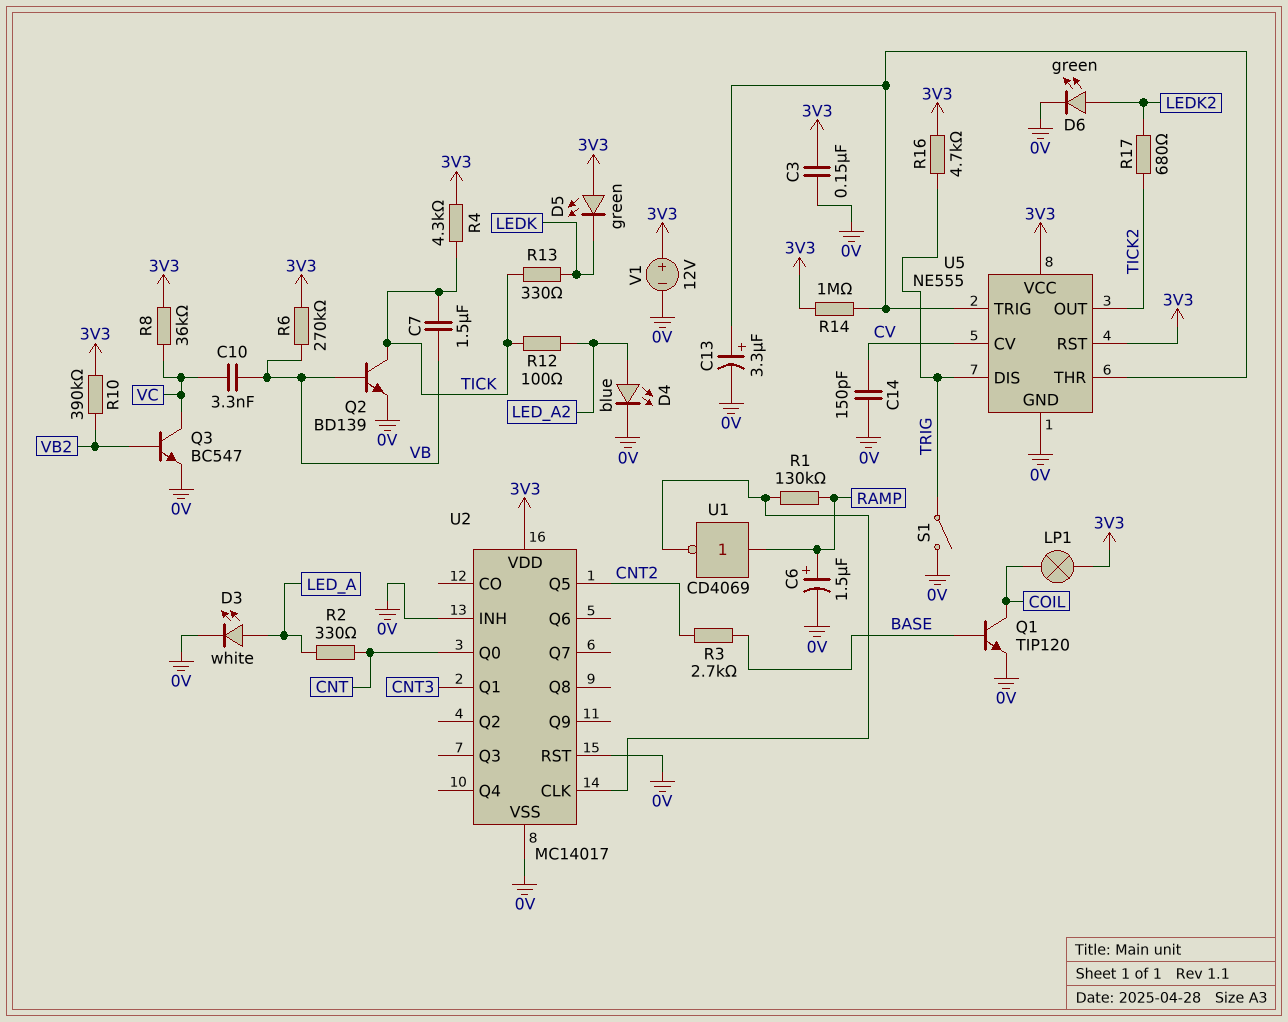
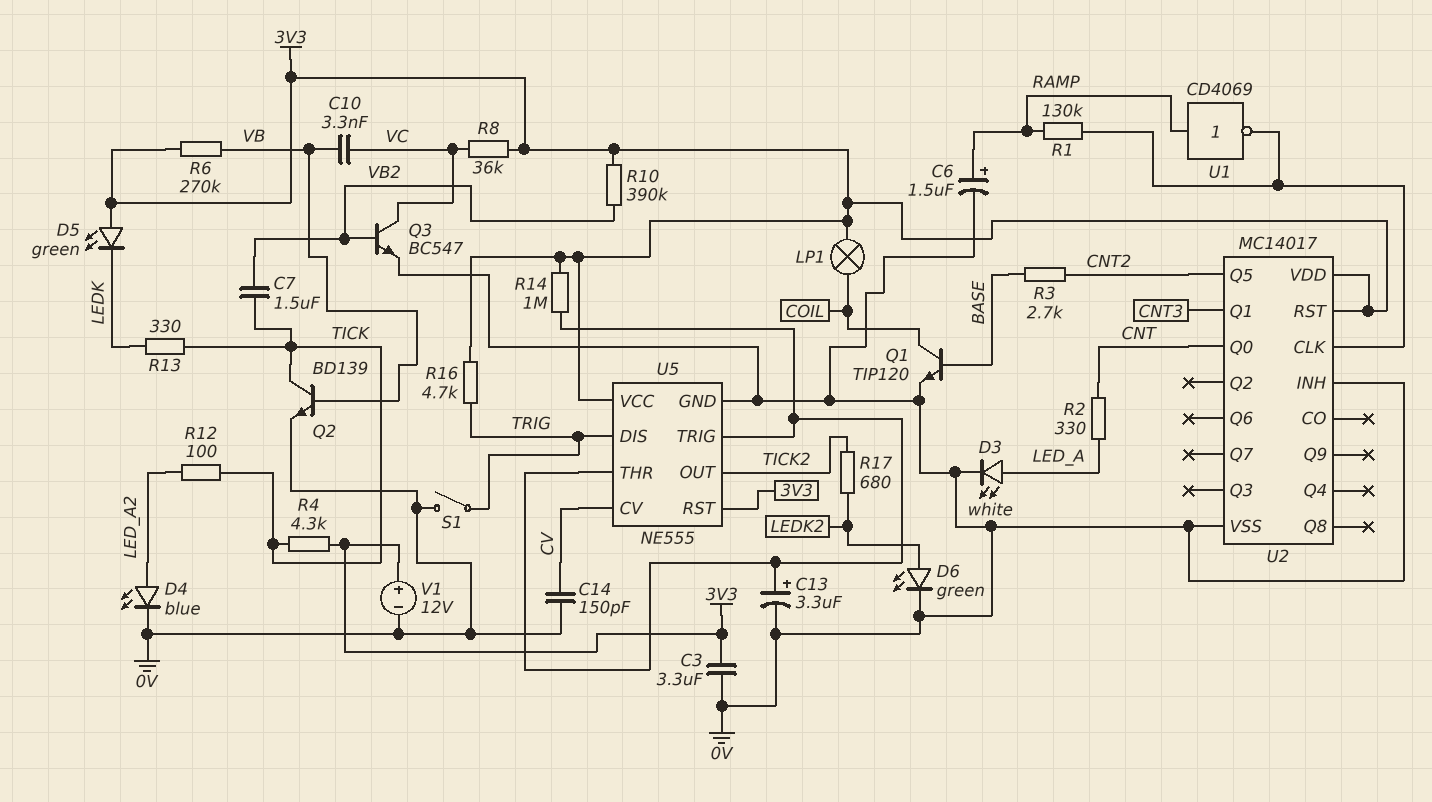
C3: 150nF (0V, 3V3) -> 3.3uF (0V, 3V3)
C7: 1.5uF (TICK, VB) -> 1.5uF (TICK, VB2)
U2 pin RST: 0V -> 3V3

